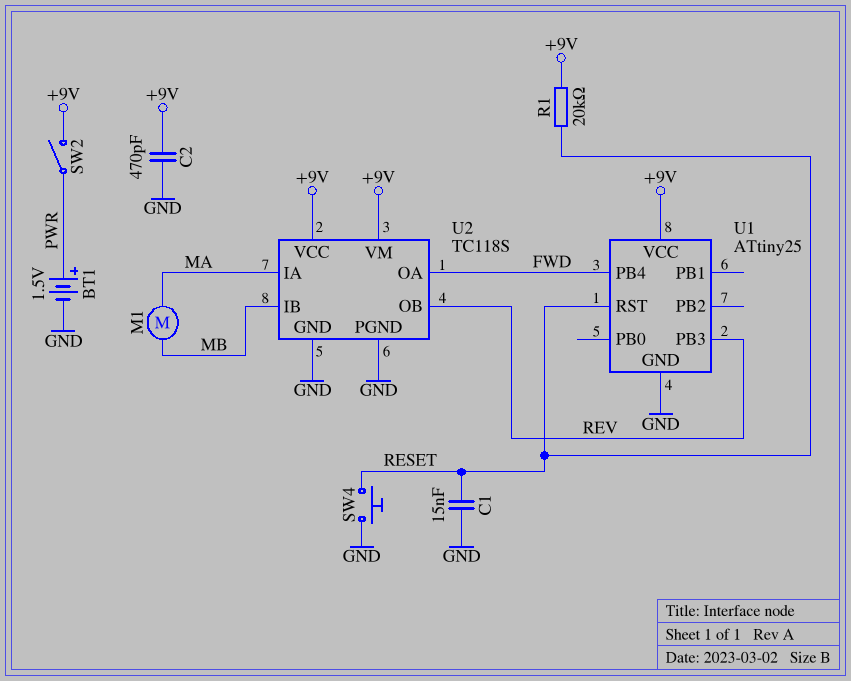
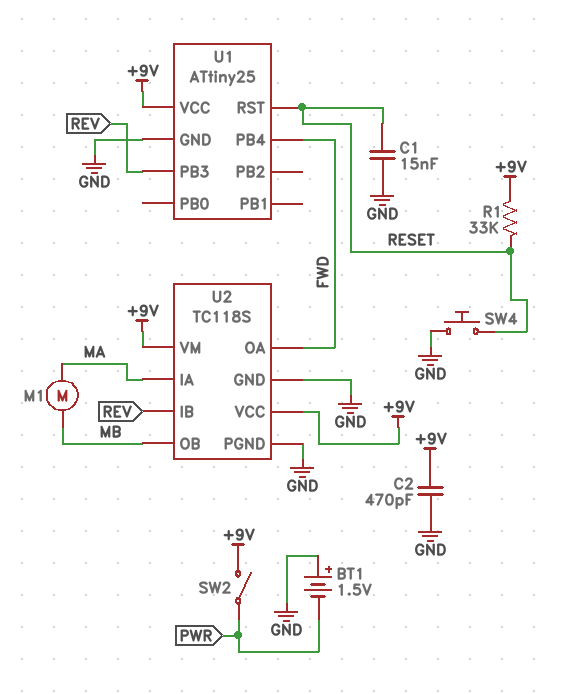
BT1: 1.5V (plus PWR, minus GND) -> 1.5V (plus GND, minus PWR)
R1: 20k (+9V, RESET) -> 33k (+9V, RESET)
U2 pin IB: MB -> REV
U2 pin OB: REV -> MB

